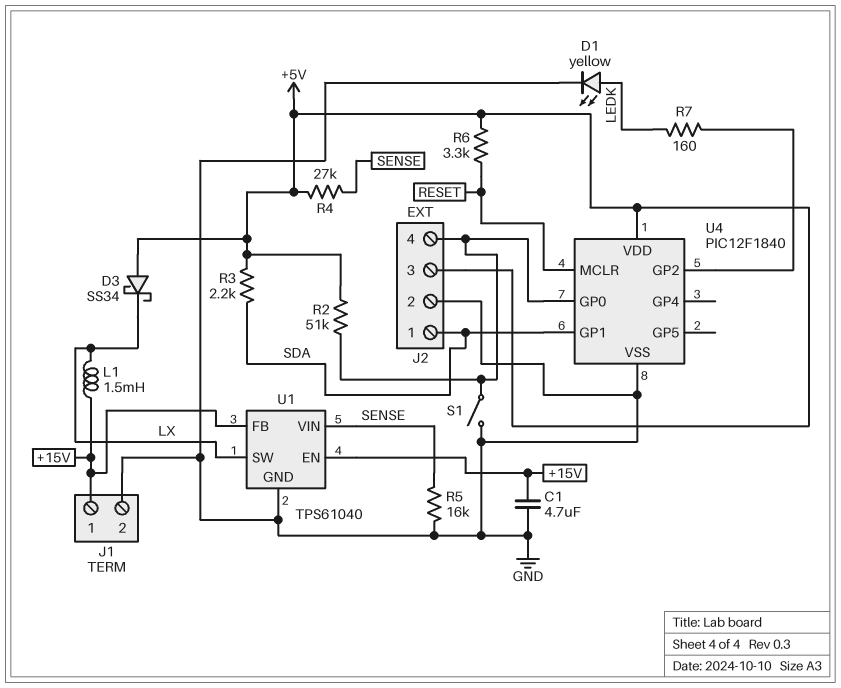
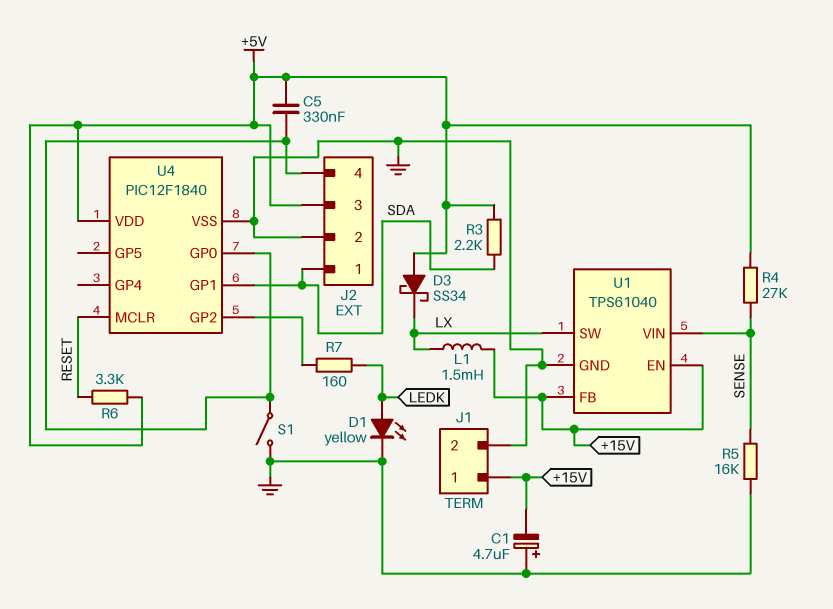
C1: 4.7uF (+15V, GND) -> 4.7uF (plus GND, minus +15V)
C5: none -> 330nF (+5V, J2/4)
R2: 51k (+5V, J2/4) -> none

